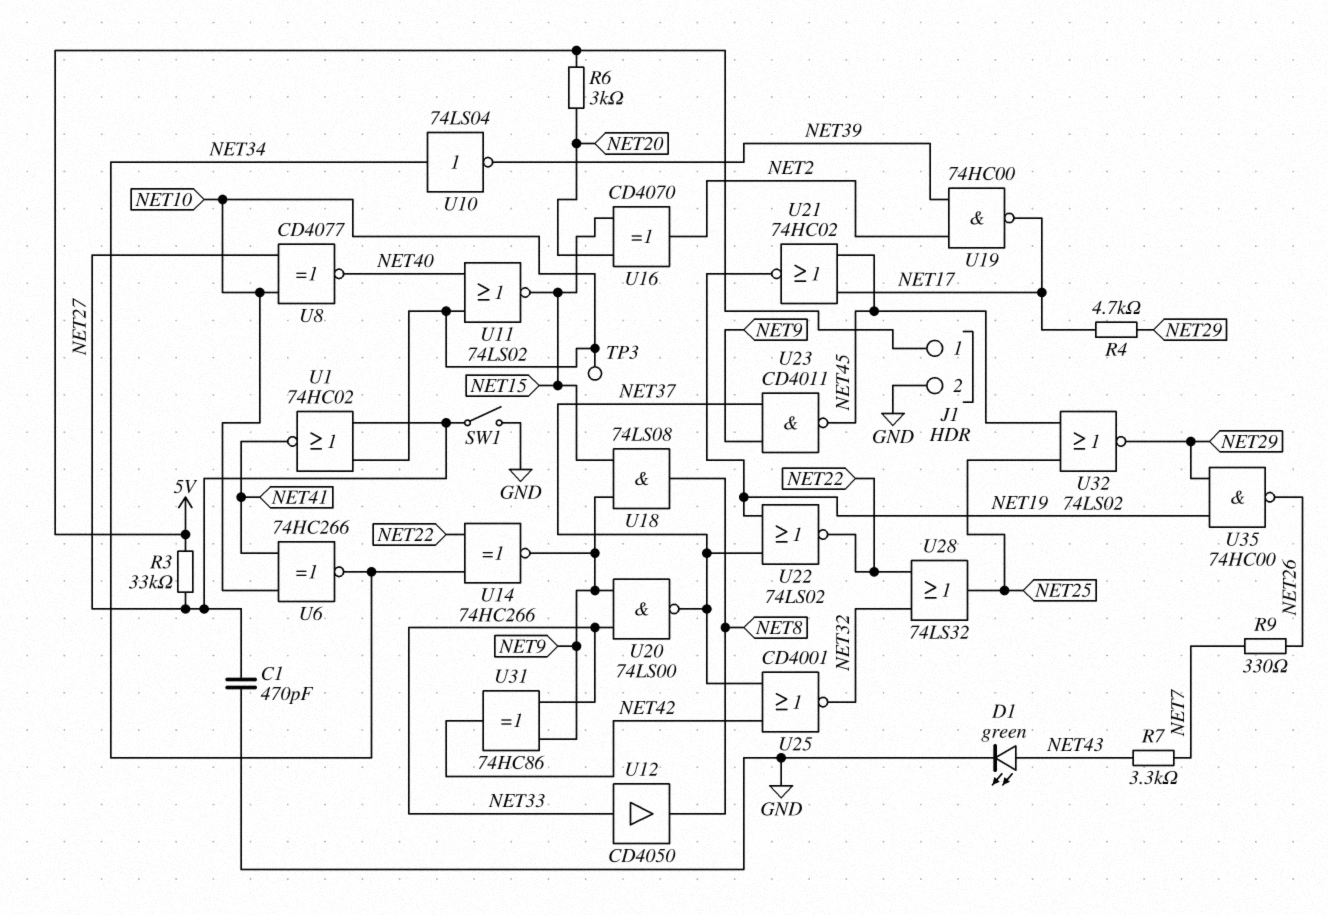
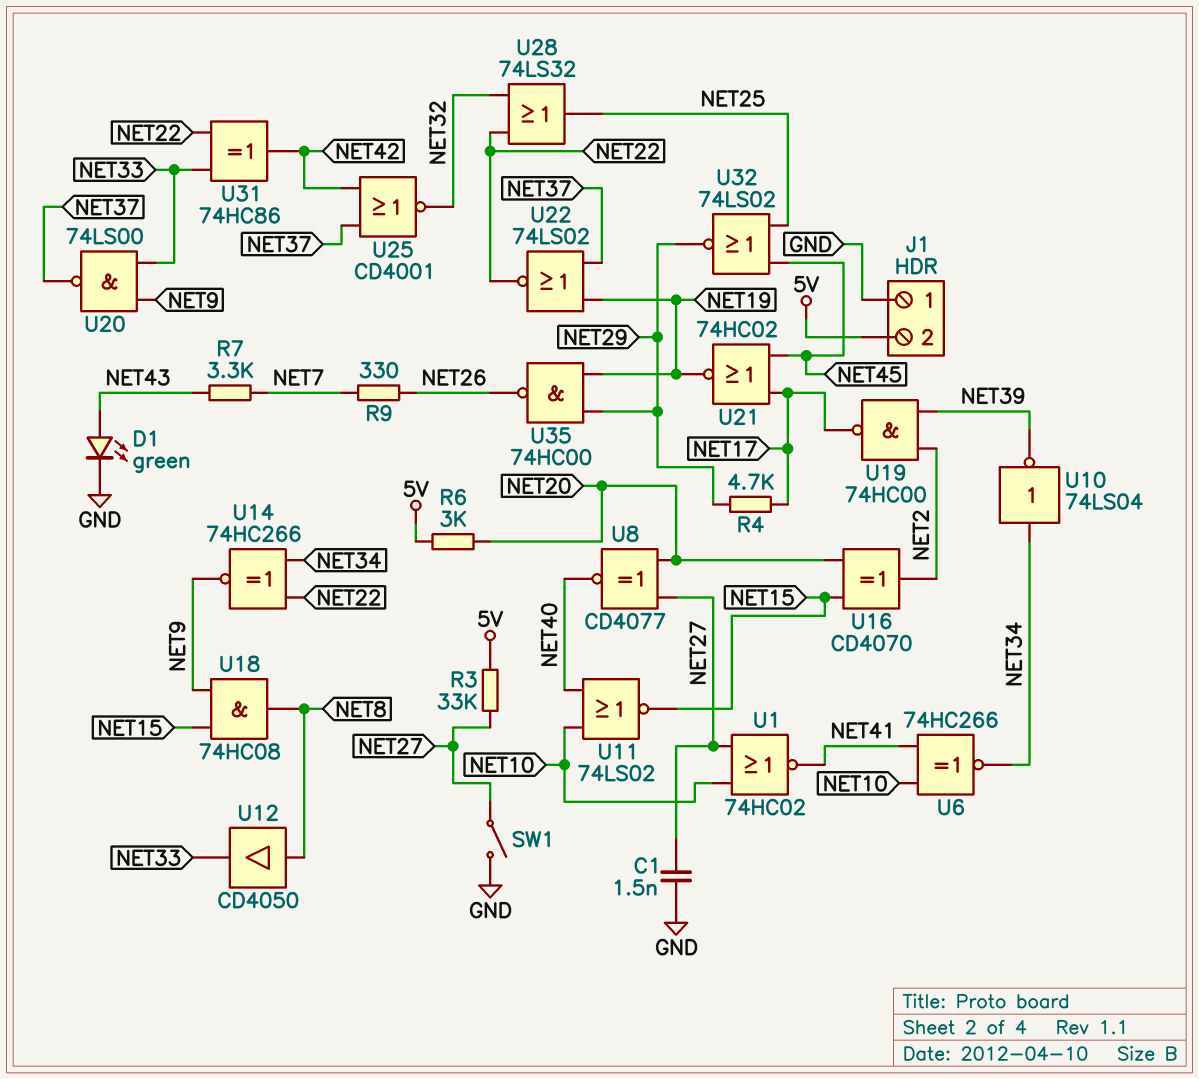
C1: 470pF (GND, NET27) -> 1.5nF (GND, NET27)
J1 pin 1: 5V -> GND
J1 pin 2: GND -> 5V
TP3: test point (NET10) -> none
U8: XNOR CD4077 (in NET10, in NET27, out NET40) -> XNOR CD4077 (in NET20, in NET27, out NET40)
U12: buffer CD4050 (in NET33, out NET8) -> buffer CD4050 (in NET8, out NET33)
U18: AND 74LS08 (in NET9, in NET15, out NET8) -> AND 74HC08 (in NET9, in NET15, out NET8)
U23: NAND CD4011 (in NET9, in NET37, out NET45) -> none
U31: XOR 74HC86 (in NET9, in NET33, out NET42) -> XOR 74HC86 (in NET22, in NET33, out NET42)

